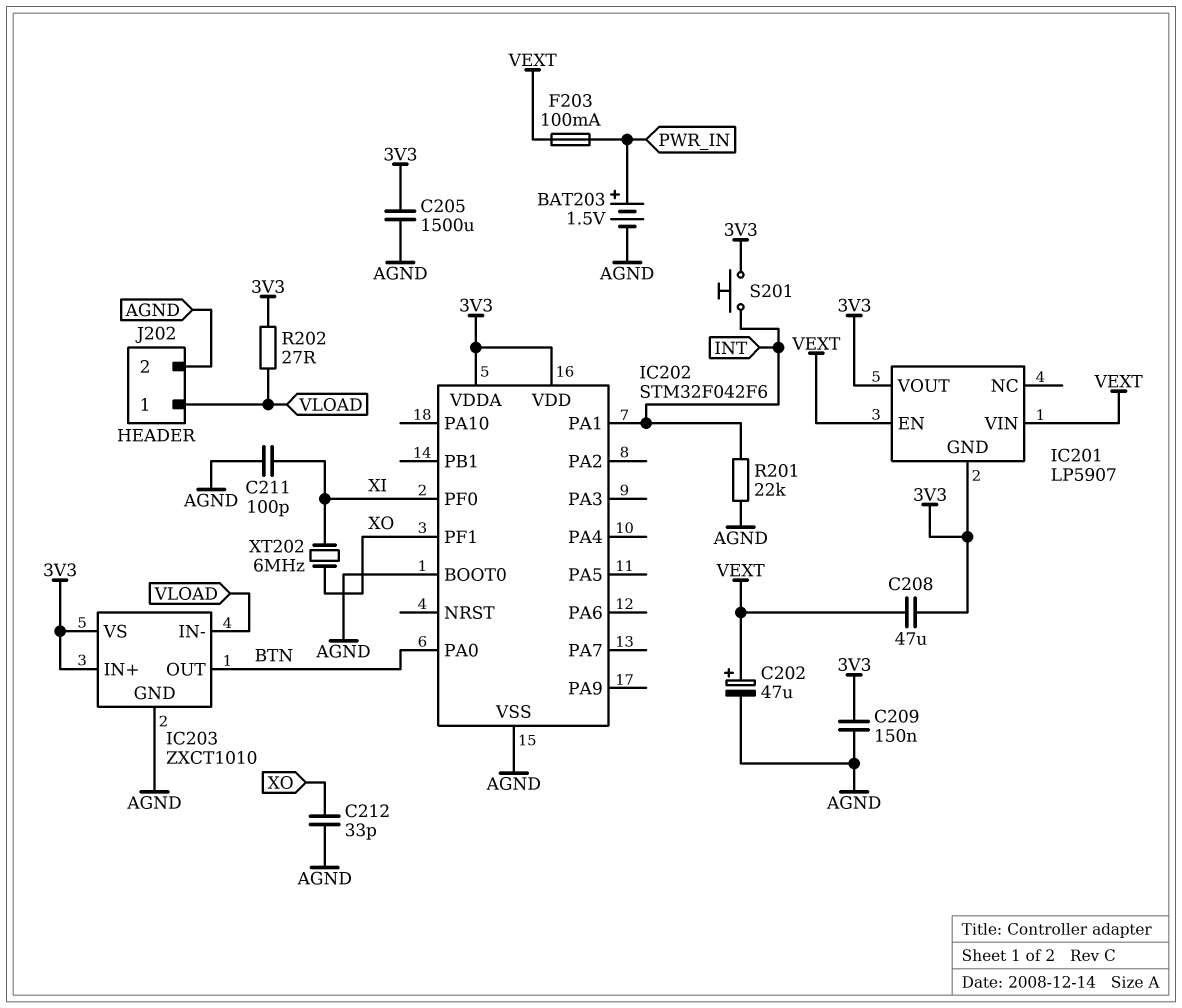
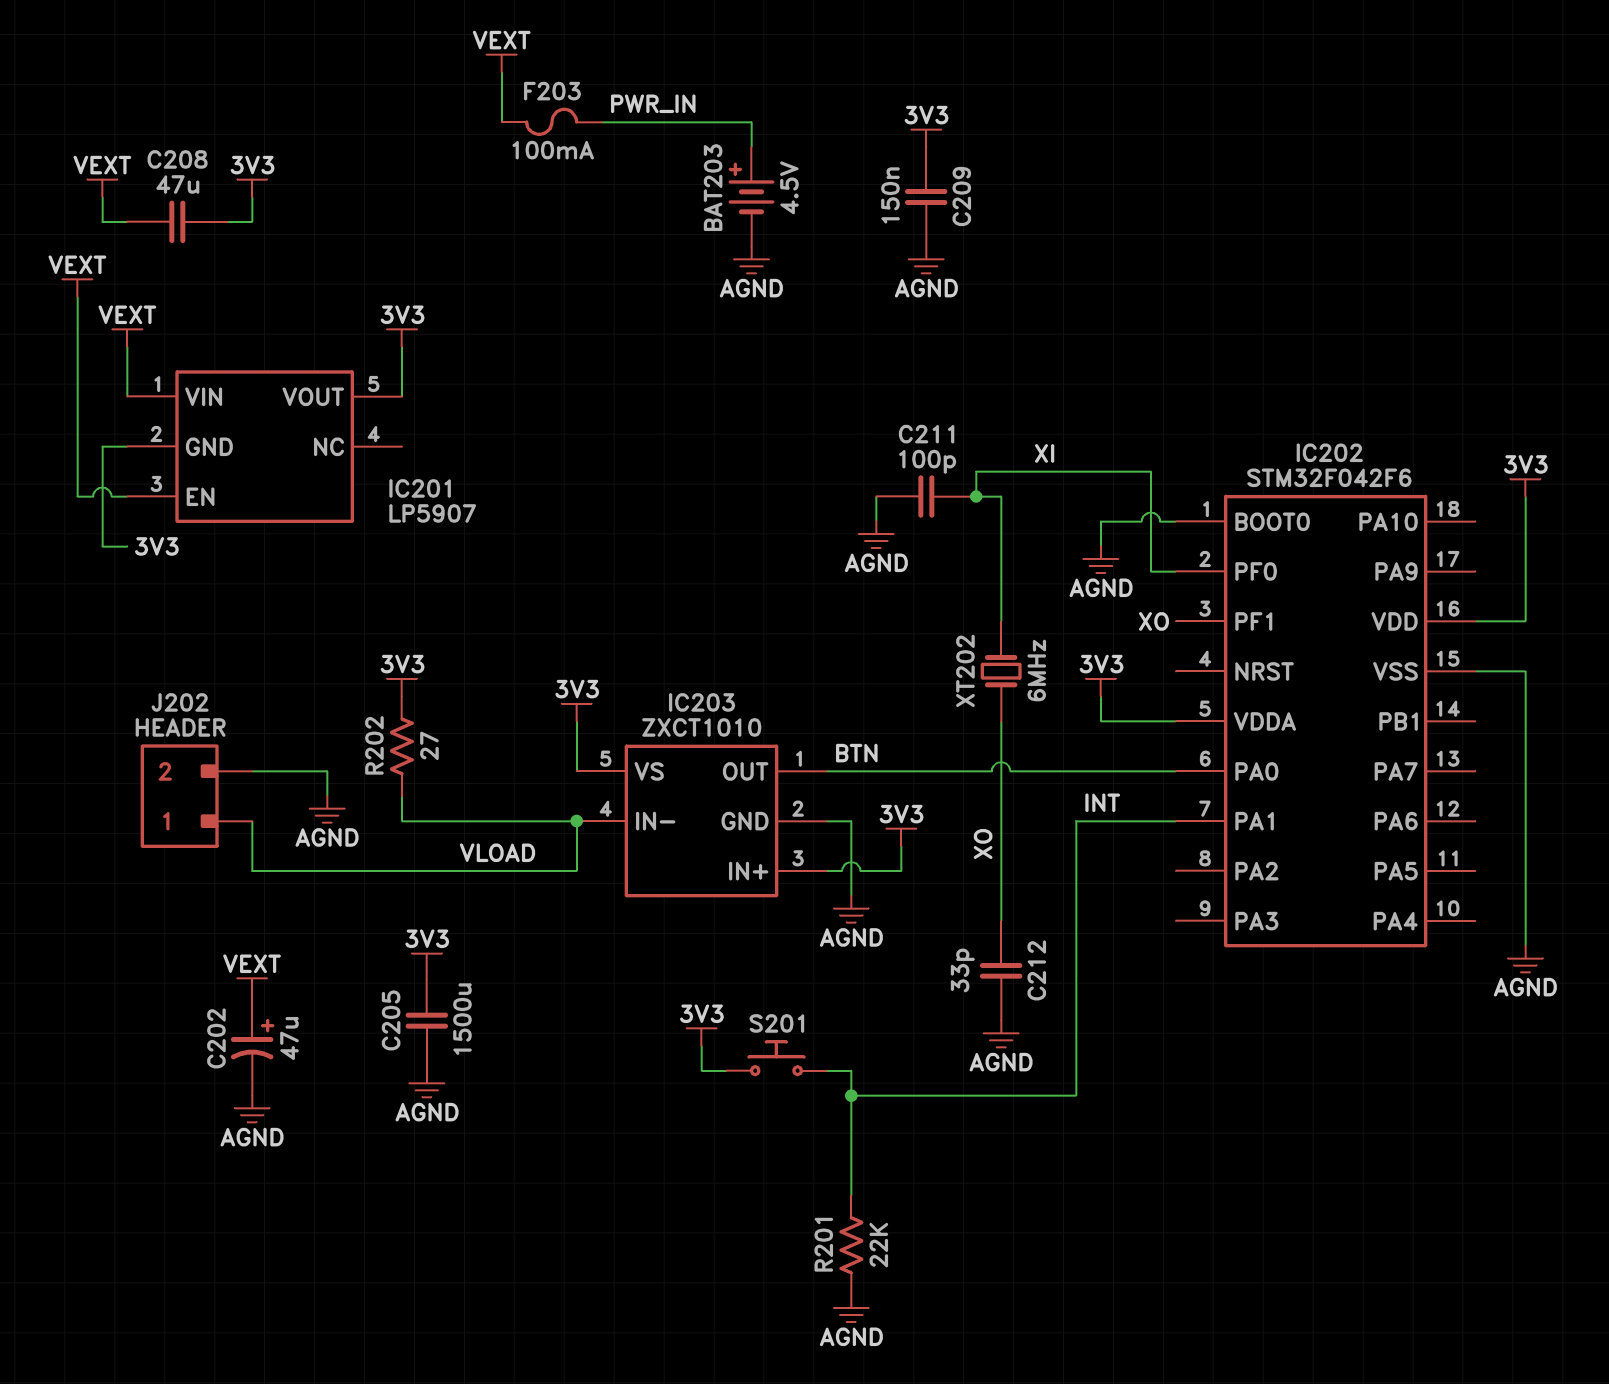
BAT203: 1.5V (plus PWR_IN, minus AGND) -> 4.5V (plus PWR_IN, minus AGND)

